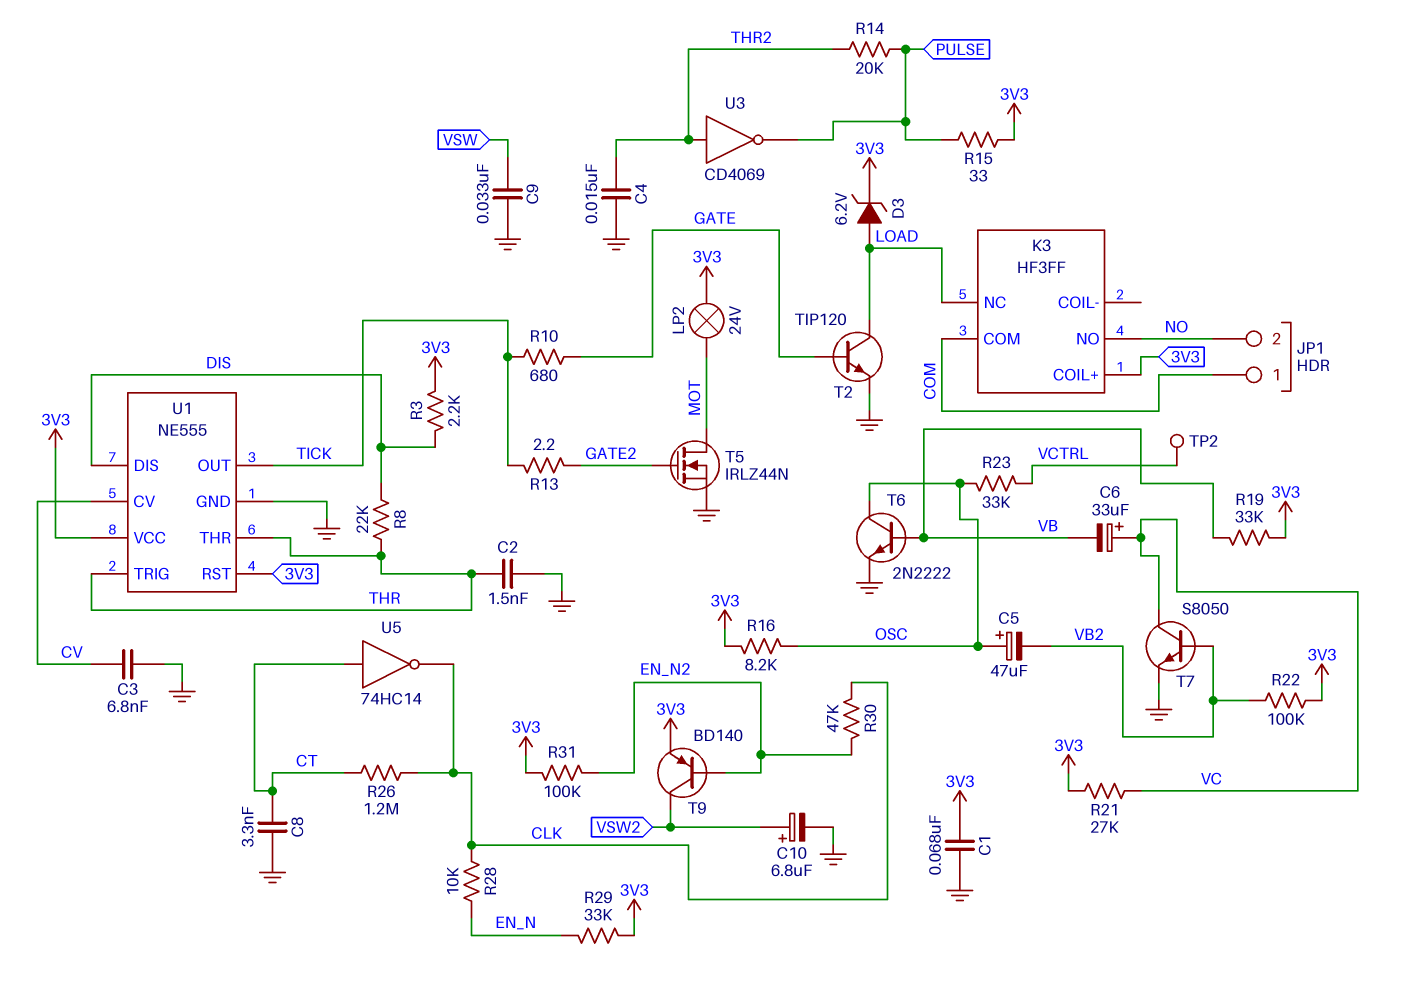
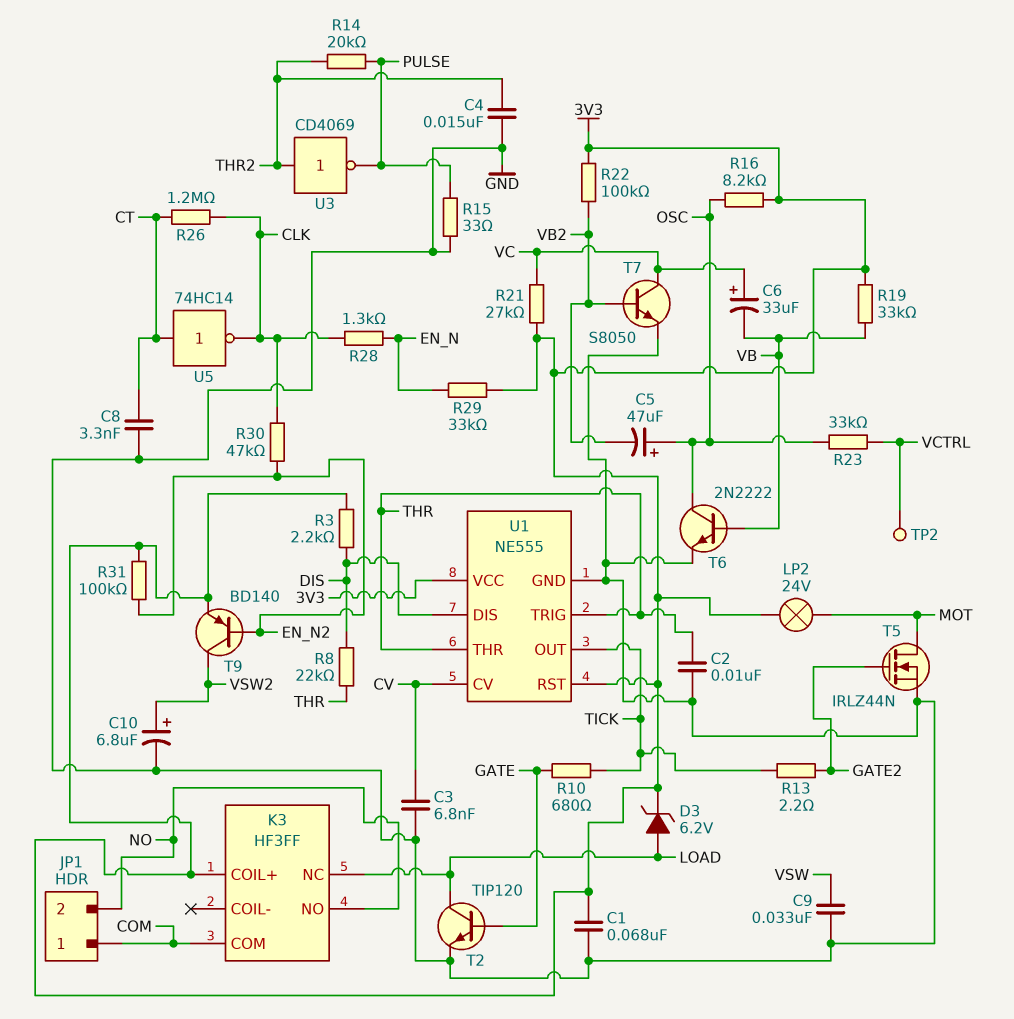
C2: 1.5nF (GND, THR) -> 10nF (GND, THR)
R15: 33 (3V3, PULSE) -> 33 (GND, PULSE)
R28: 10k (CLK, EN_N) -> 1.3k (CLK, EN_N)

